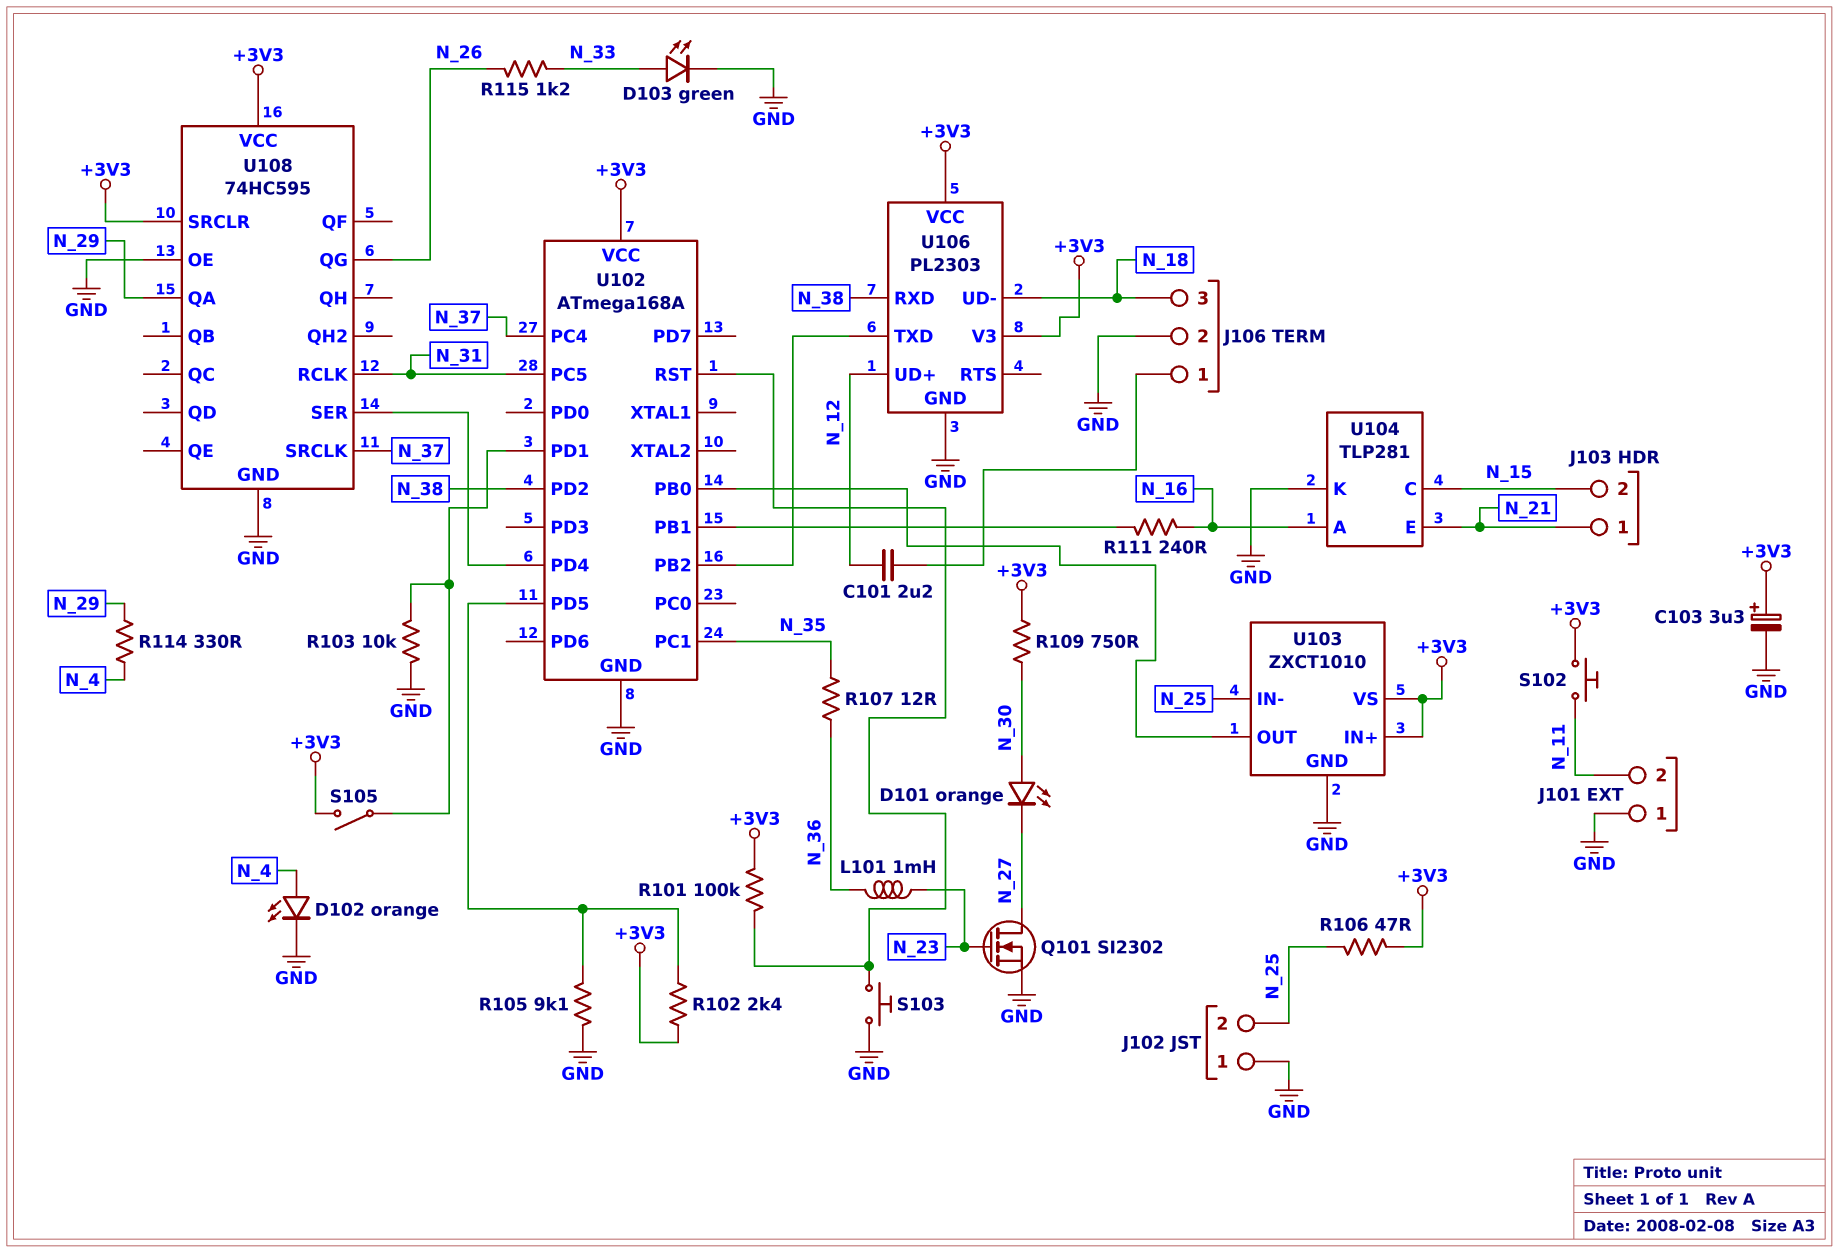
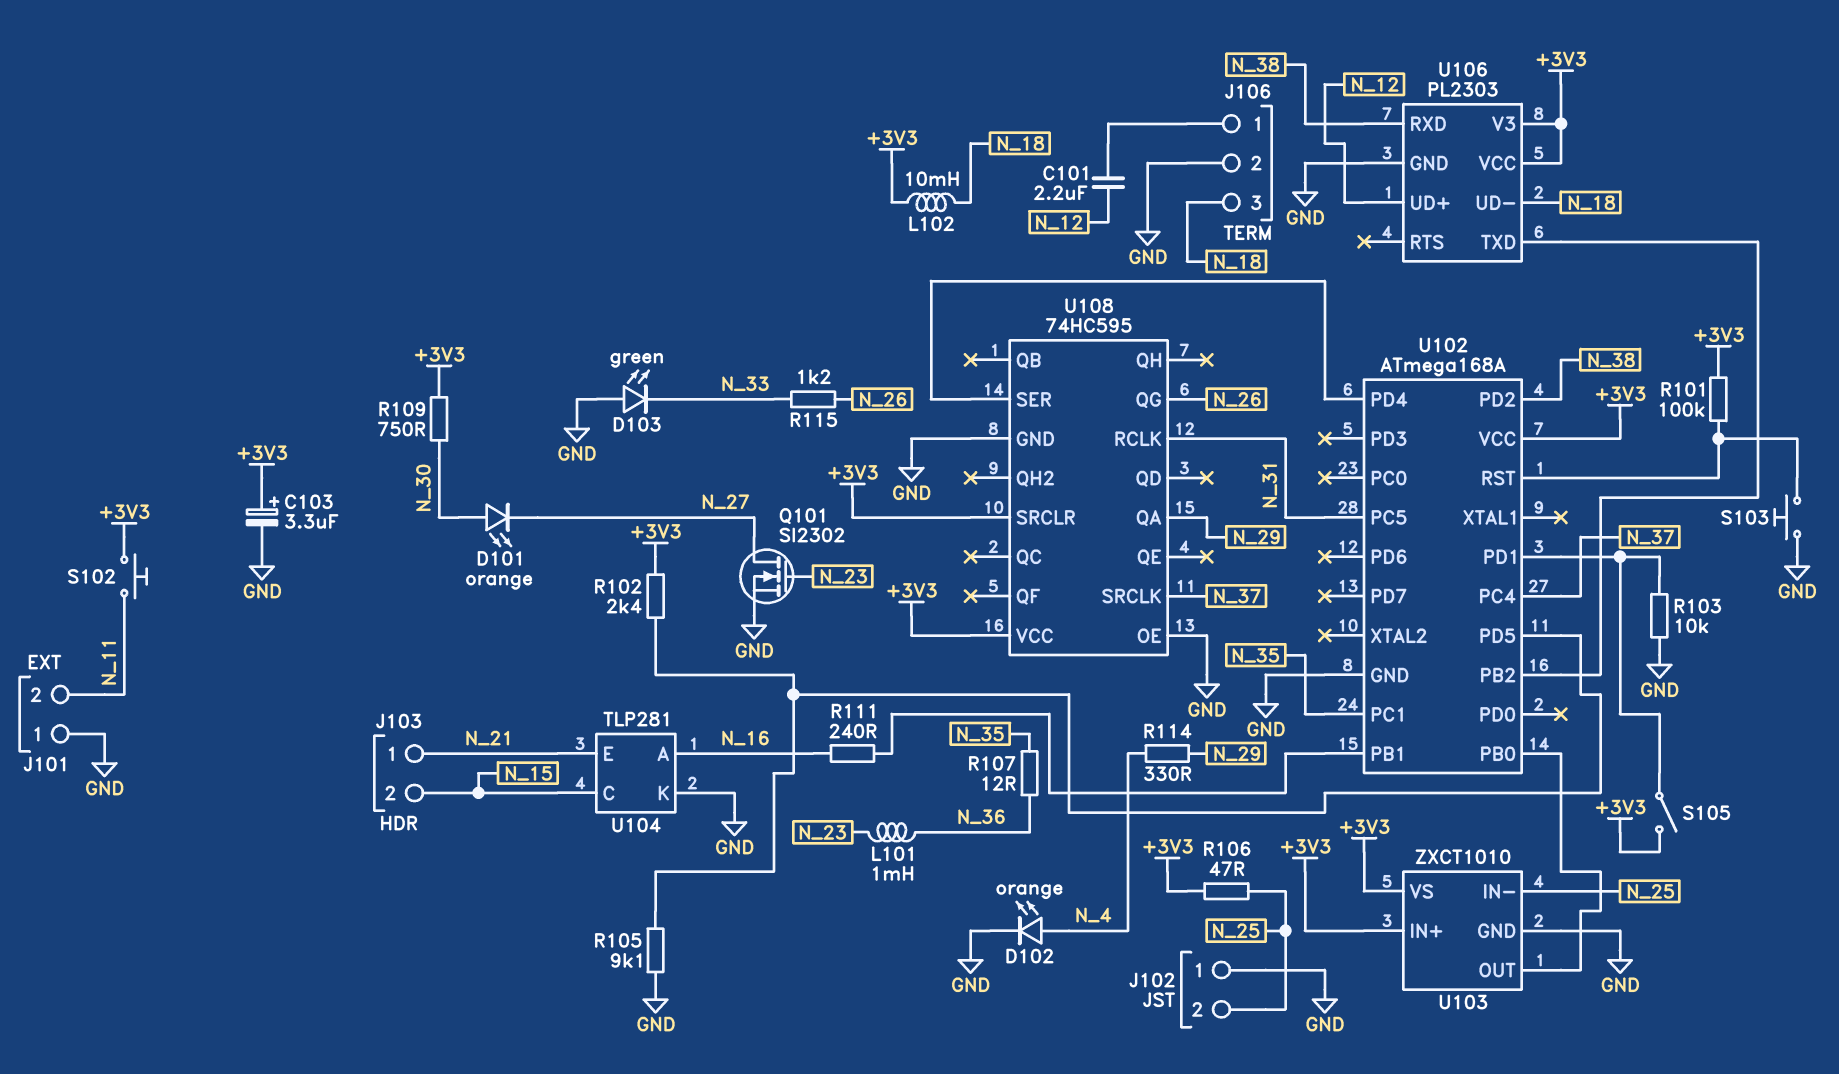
D103: LED green (A N_33, K GND) -> LED green (A GND, K N_33)
L102: none -> 10mH (+3V3, N_18)

